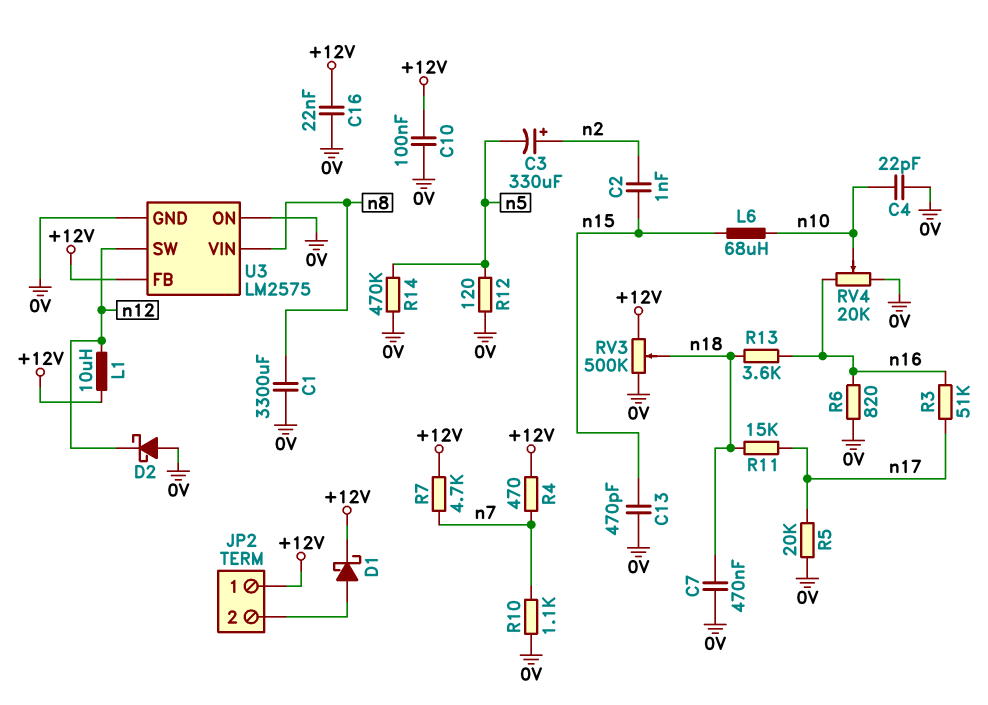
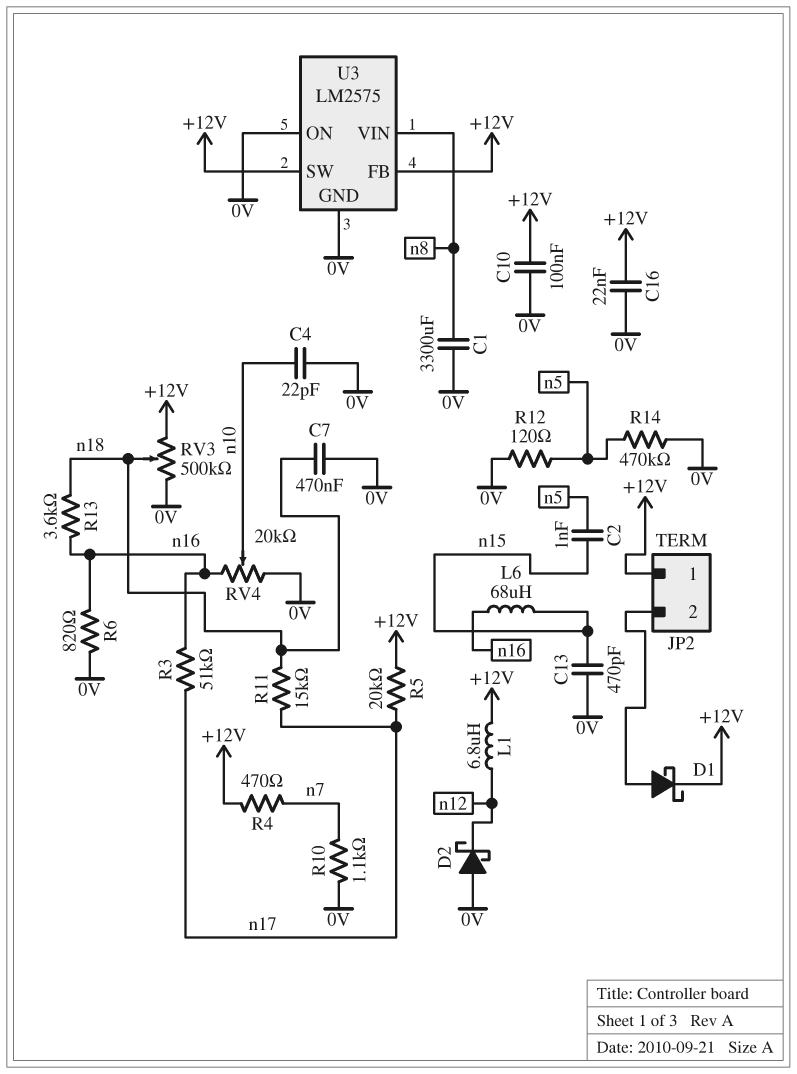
C2: 1nF (n2, n15) -> 1nF (n5, n15)
C3: 330uF (plus n2, minus n5) -> none
L1: 10uH (+12V, n12) -> 6.8uH (+12V, n12)
L6: 68uH (n10, n15) -> 68uH (n15, n16)
R5: 20k (0V, n17) -> 20k (+12V, n17)
R7: 4.7k (+12V, n7) -> none
U3 pin SW: n12 -> +12V

